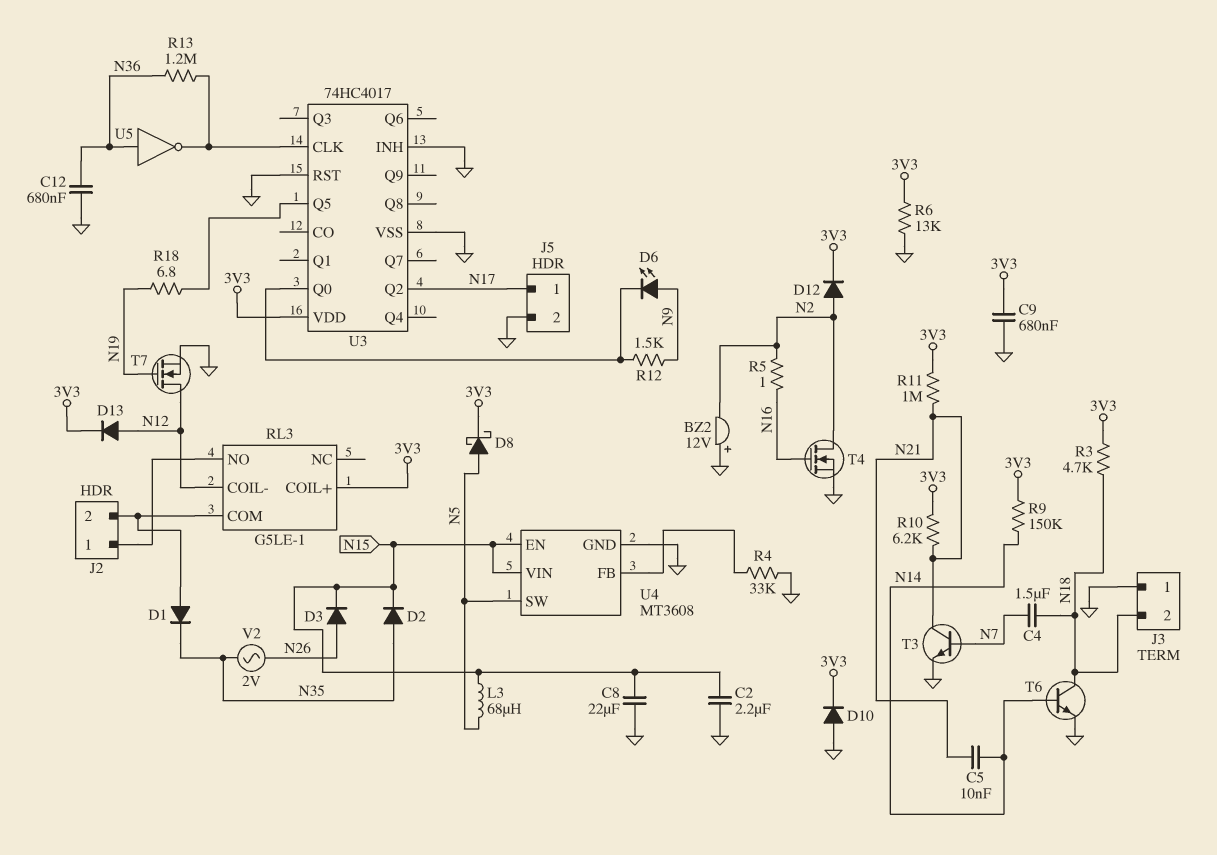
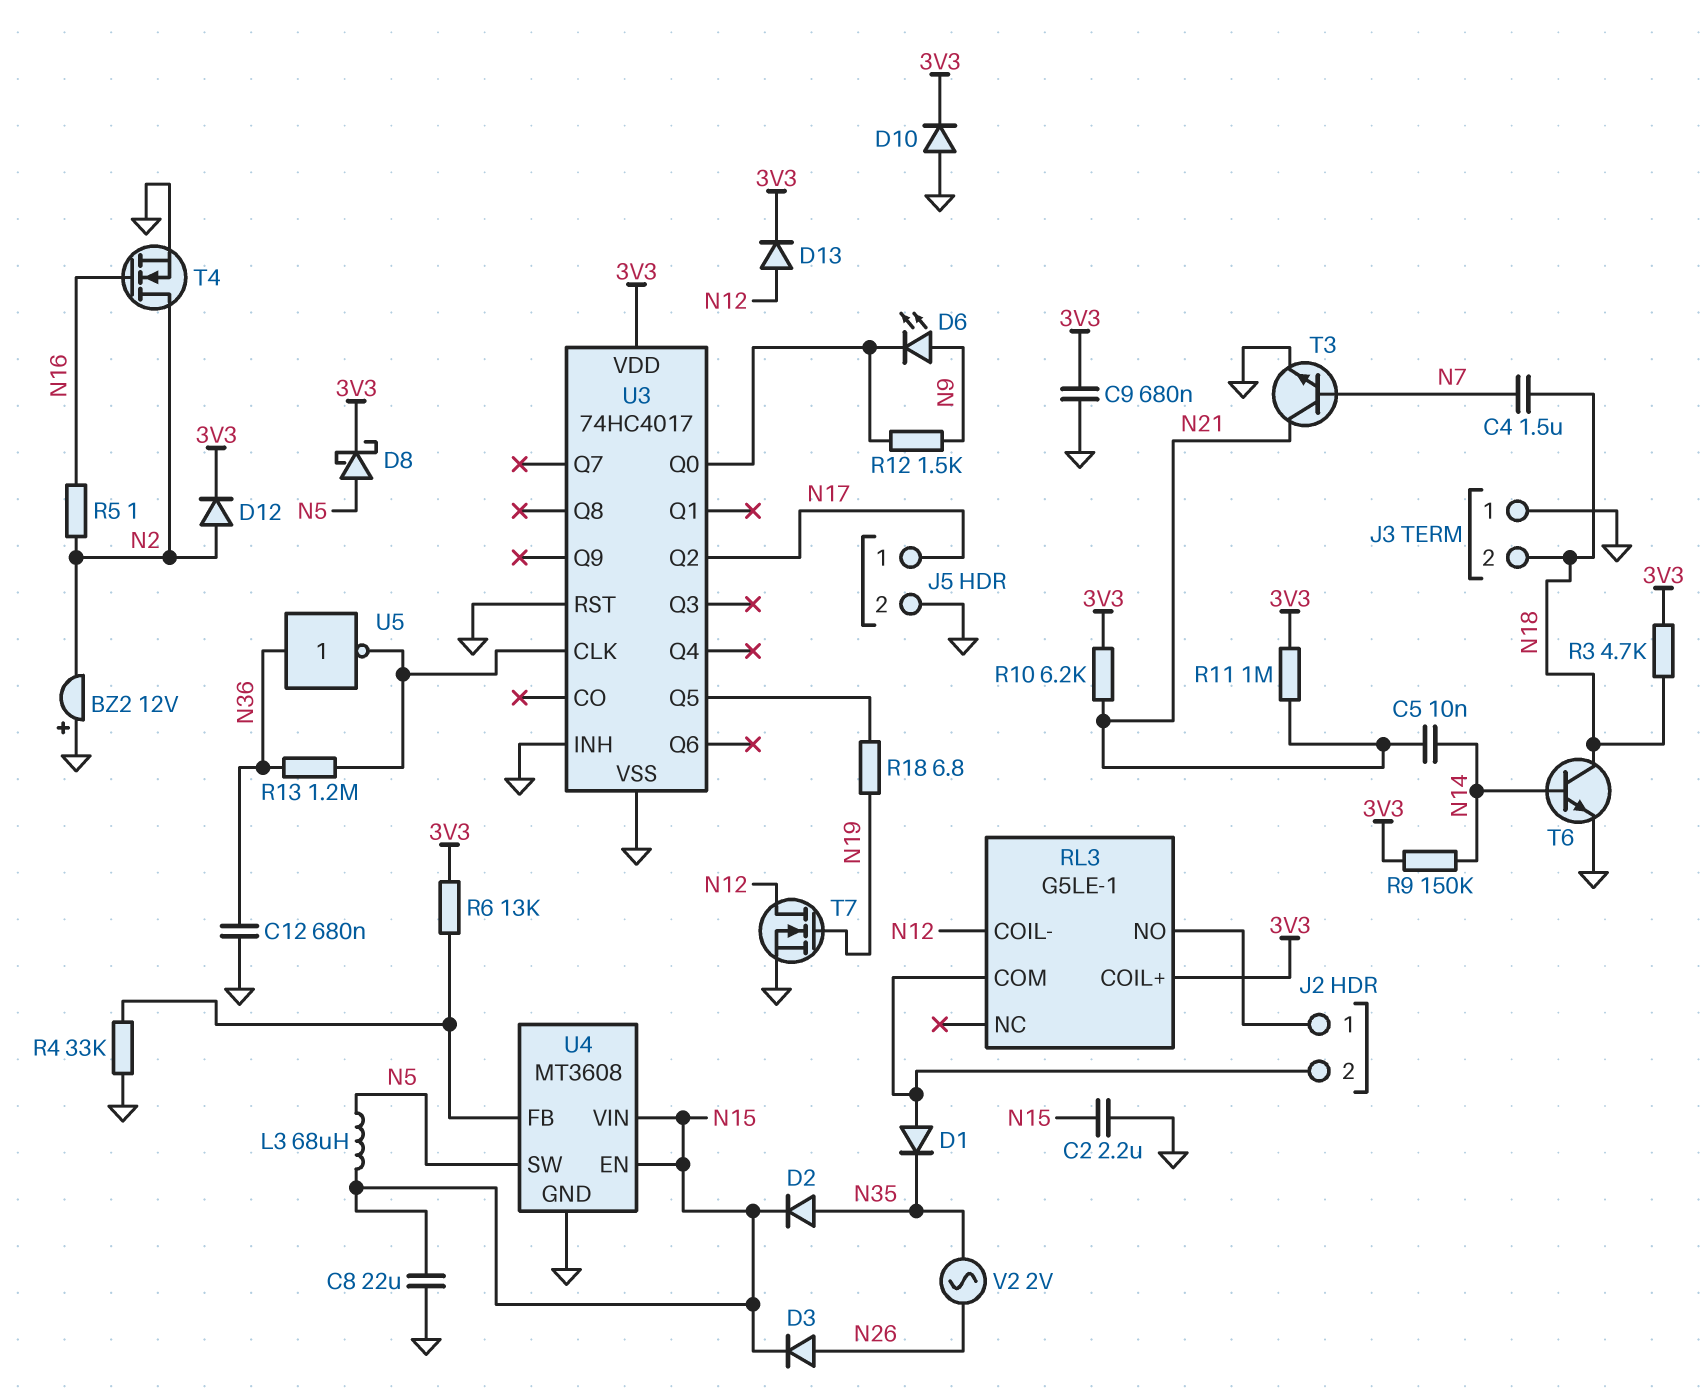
R6: 13k (3V3, GND) -> 13k (3V3, U4/FB)

